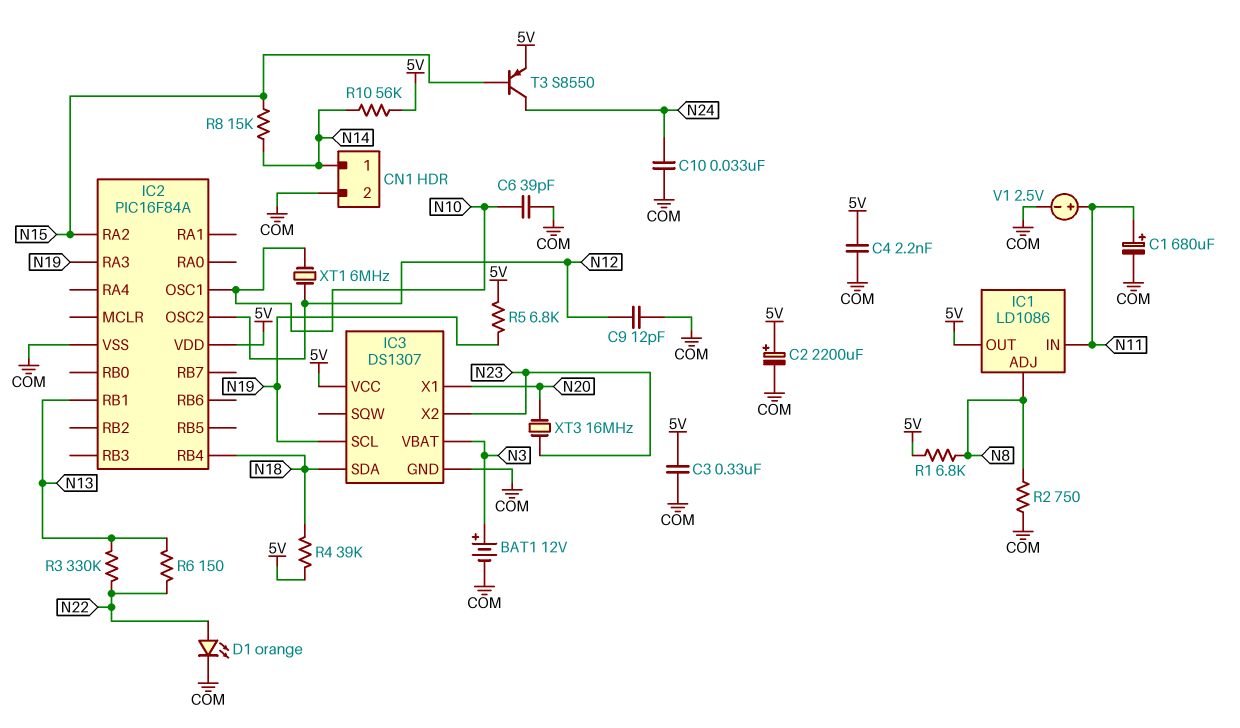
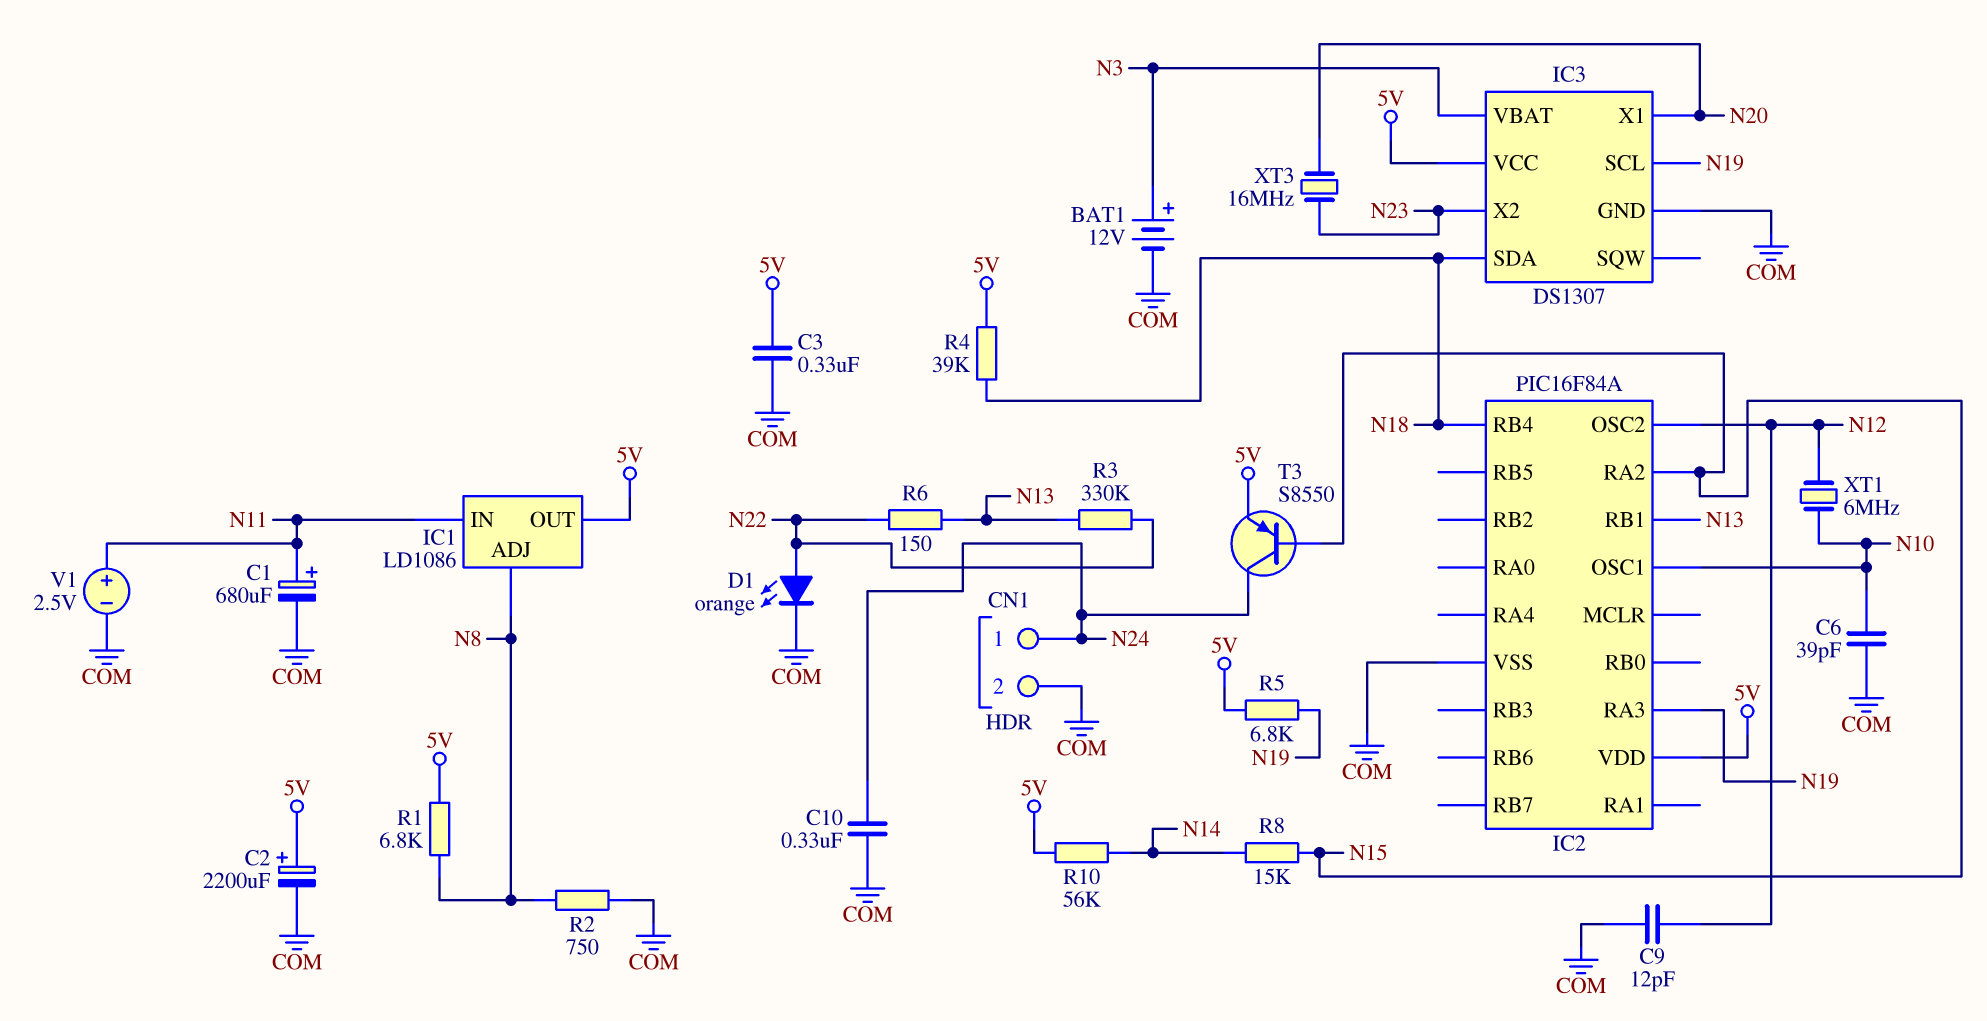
C4: 2.2nF (5V, COM) -> none
C10: 33nF (COM, N24) -> 330nF (COM, N24)
CN1 pin 1: N14 -> N24

